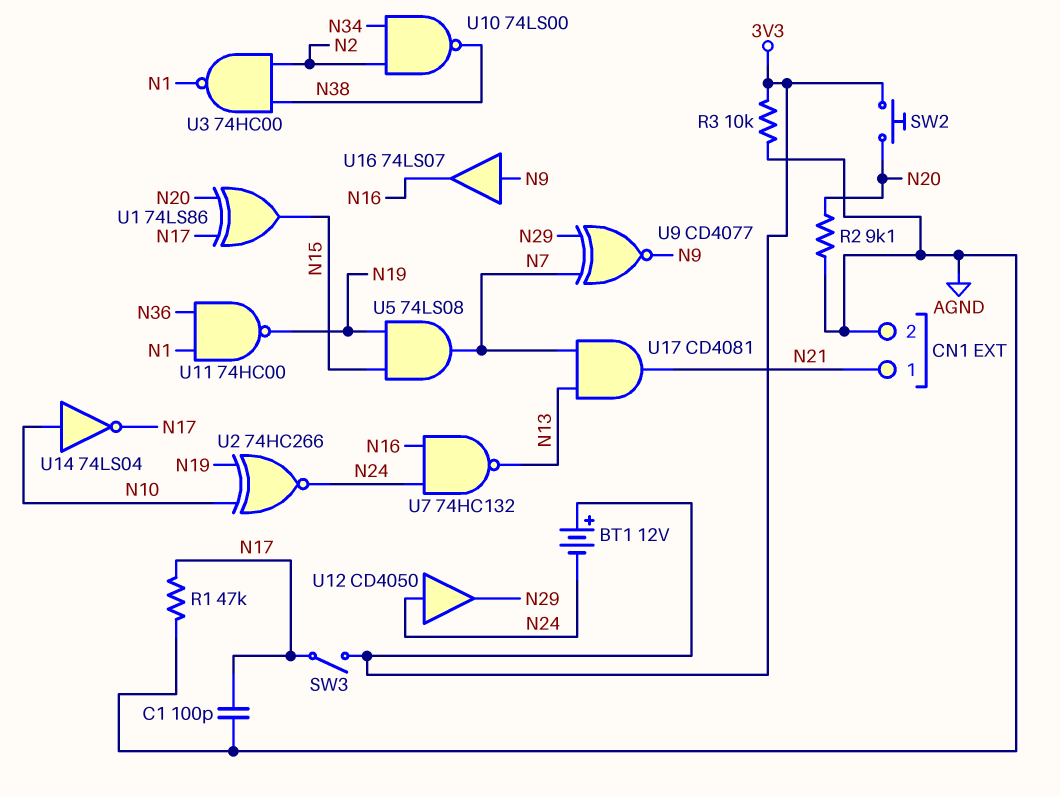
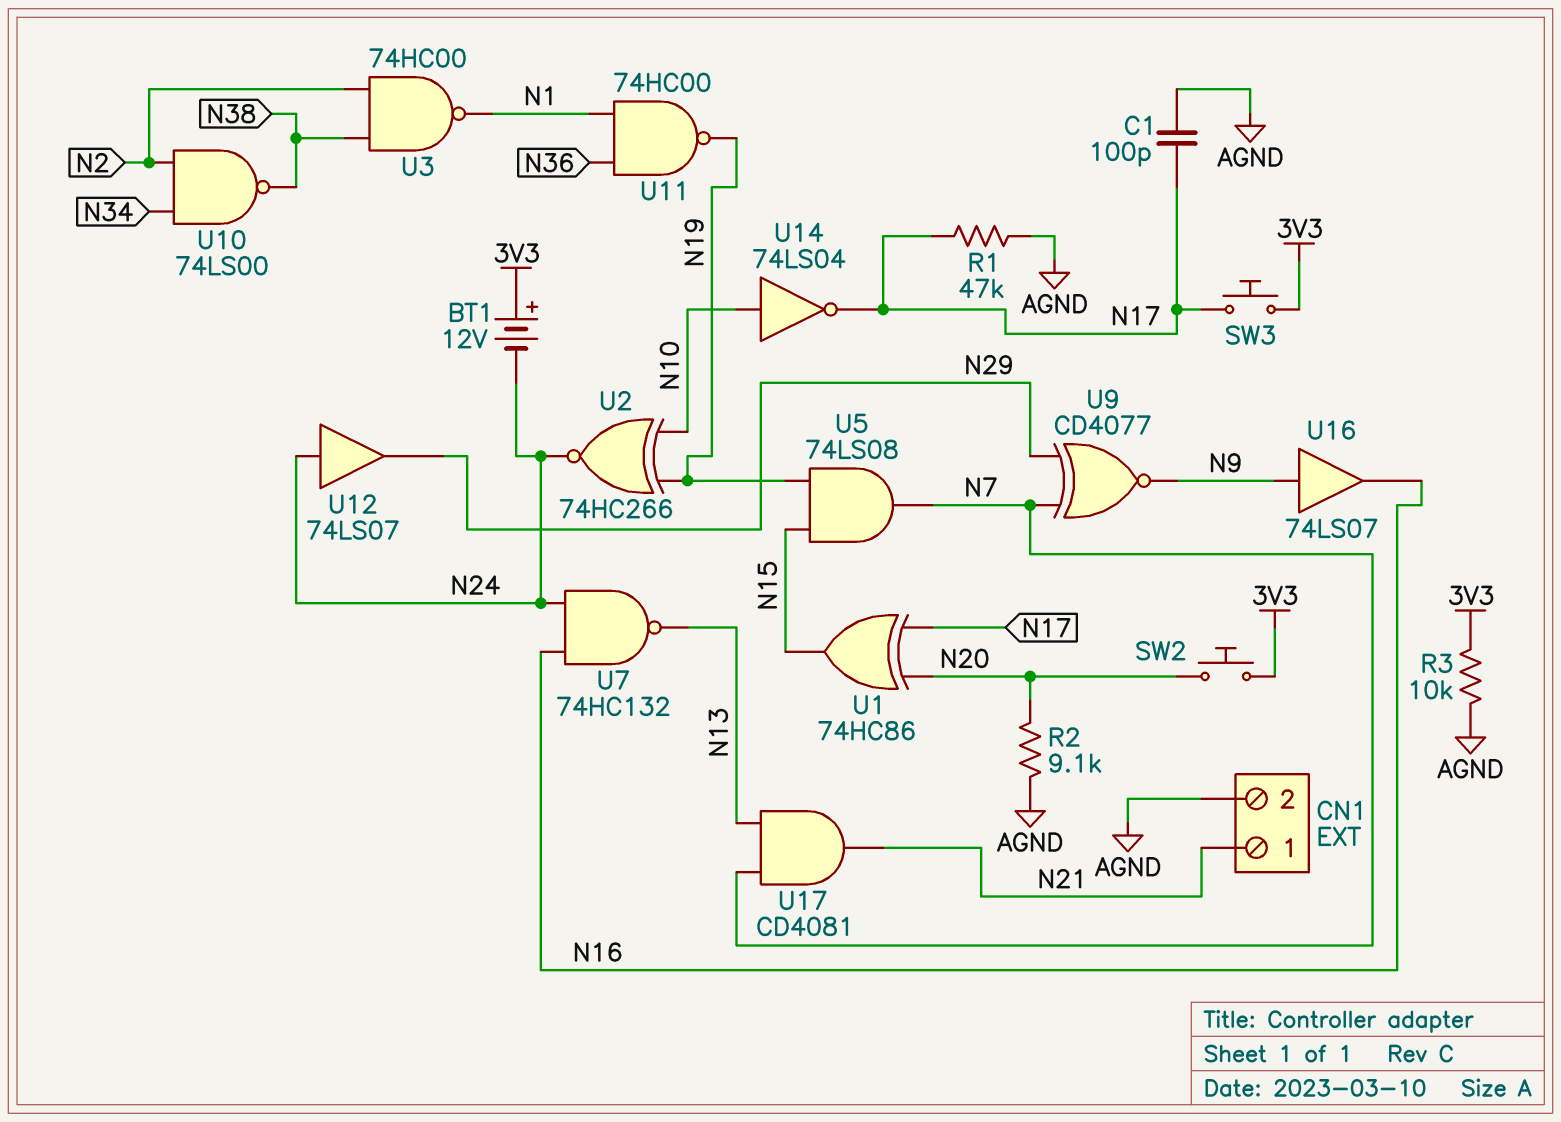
SW3: switch (3V3, N17) -> button (3V3, N17)
U1: XOR 74LS86 (in N17, in N20, out N15) -> XOR 74HC86 (in N17, in N20, out N15)
U12: buffer CD4050 (in N24, out N29) -> buffer 74LS07 (in N24, out N29)

